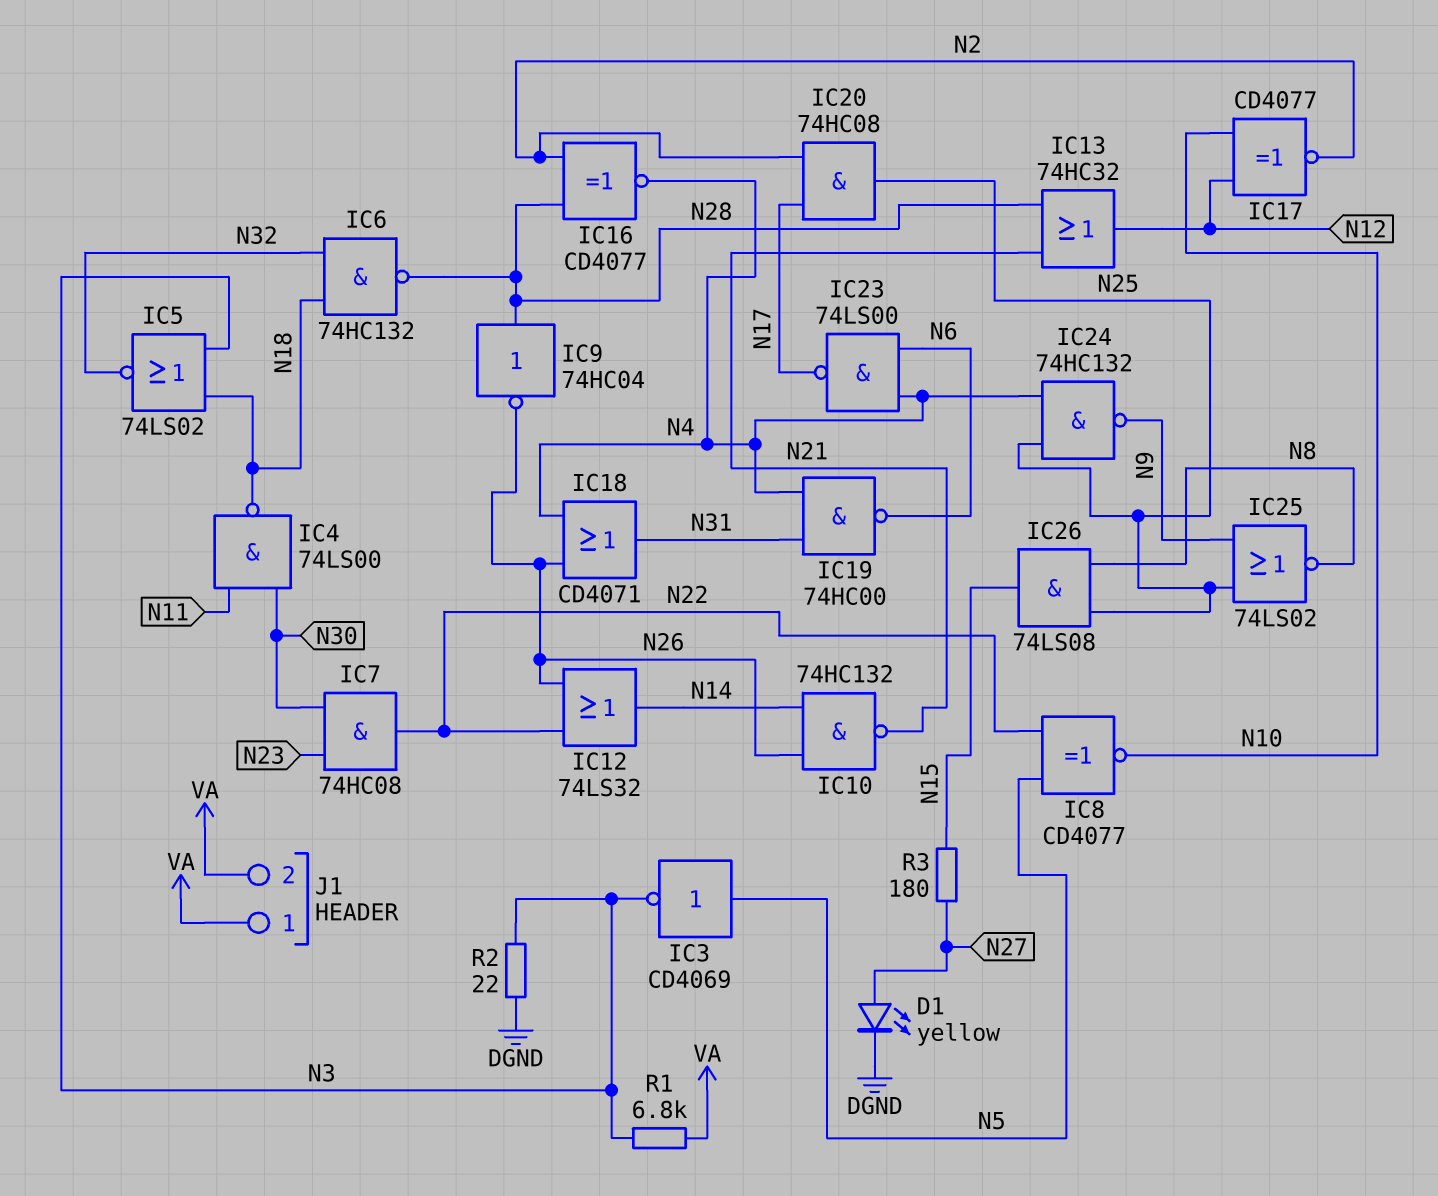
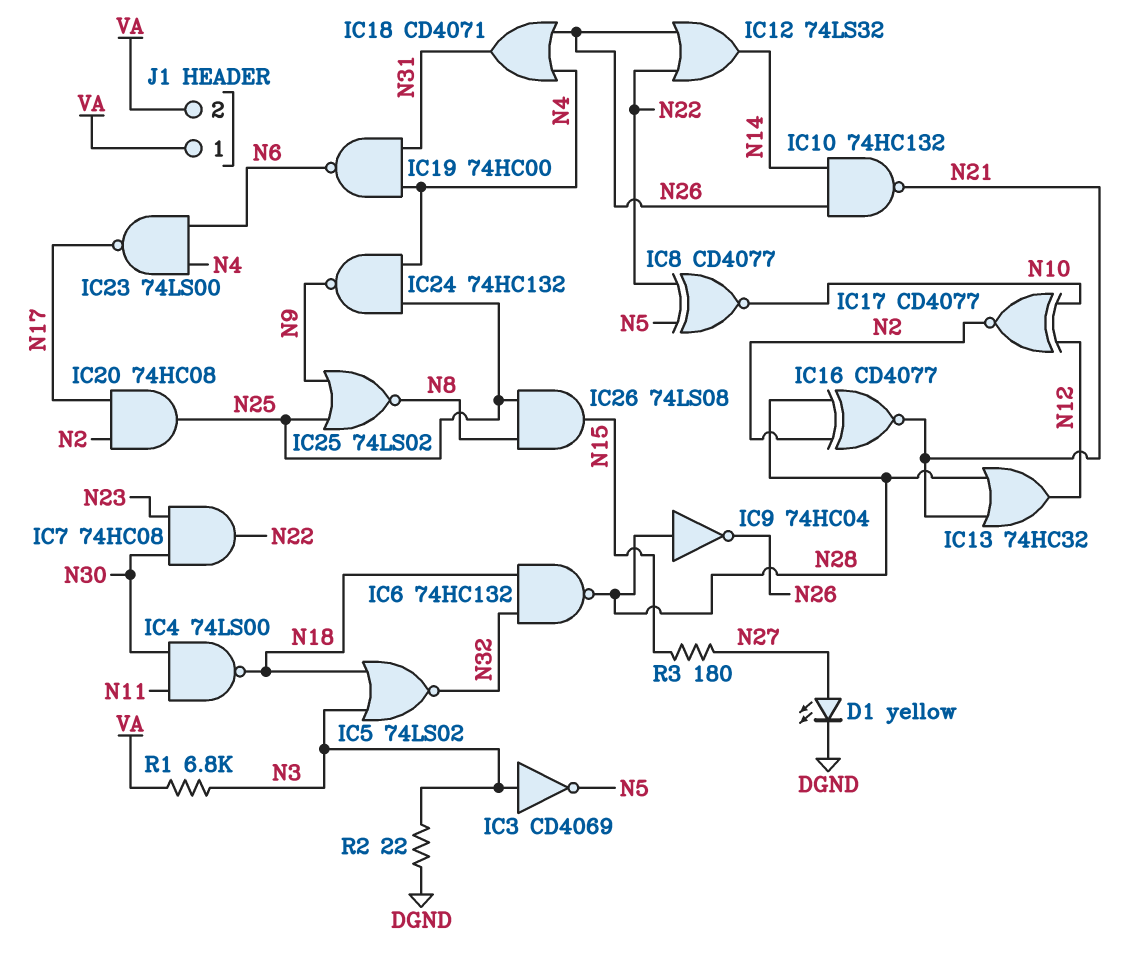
IC3: NOT CD4069 (in N5, out N3) -> NOT CD4069 (in N3, out N5)
IC16: XNOR CD4077 (in N2, in N28, out N4) -> XNOR CD4077 (in N2, in N28, out N21)

